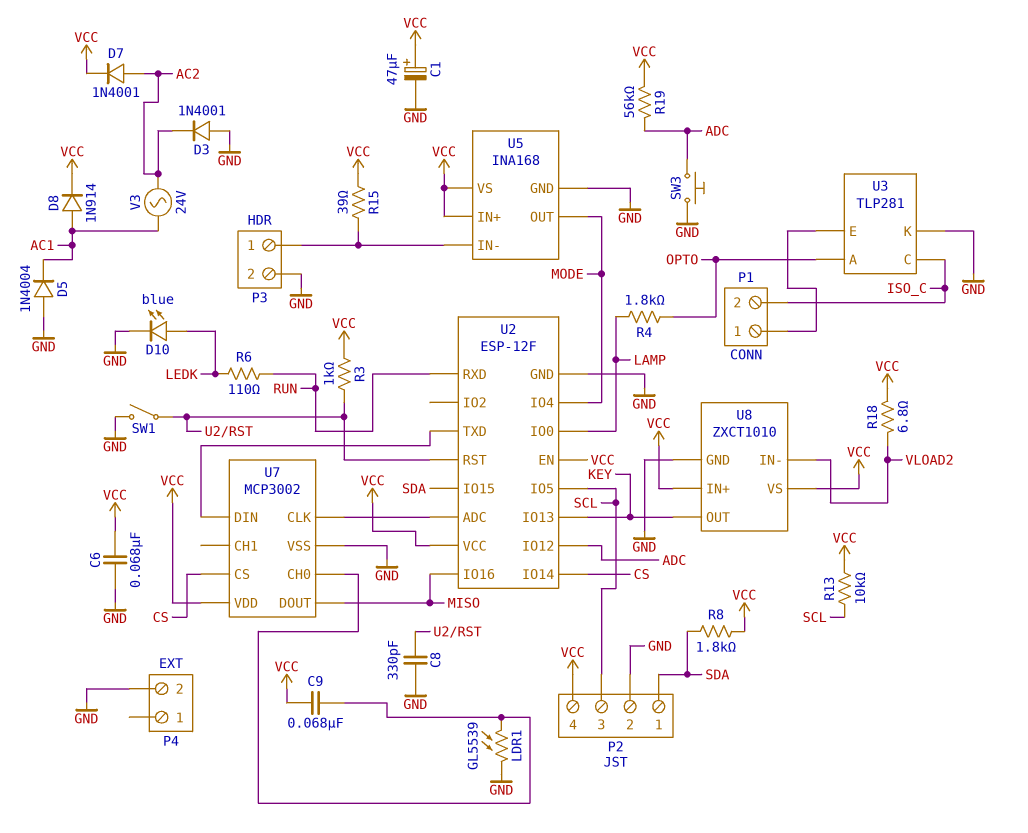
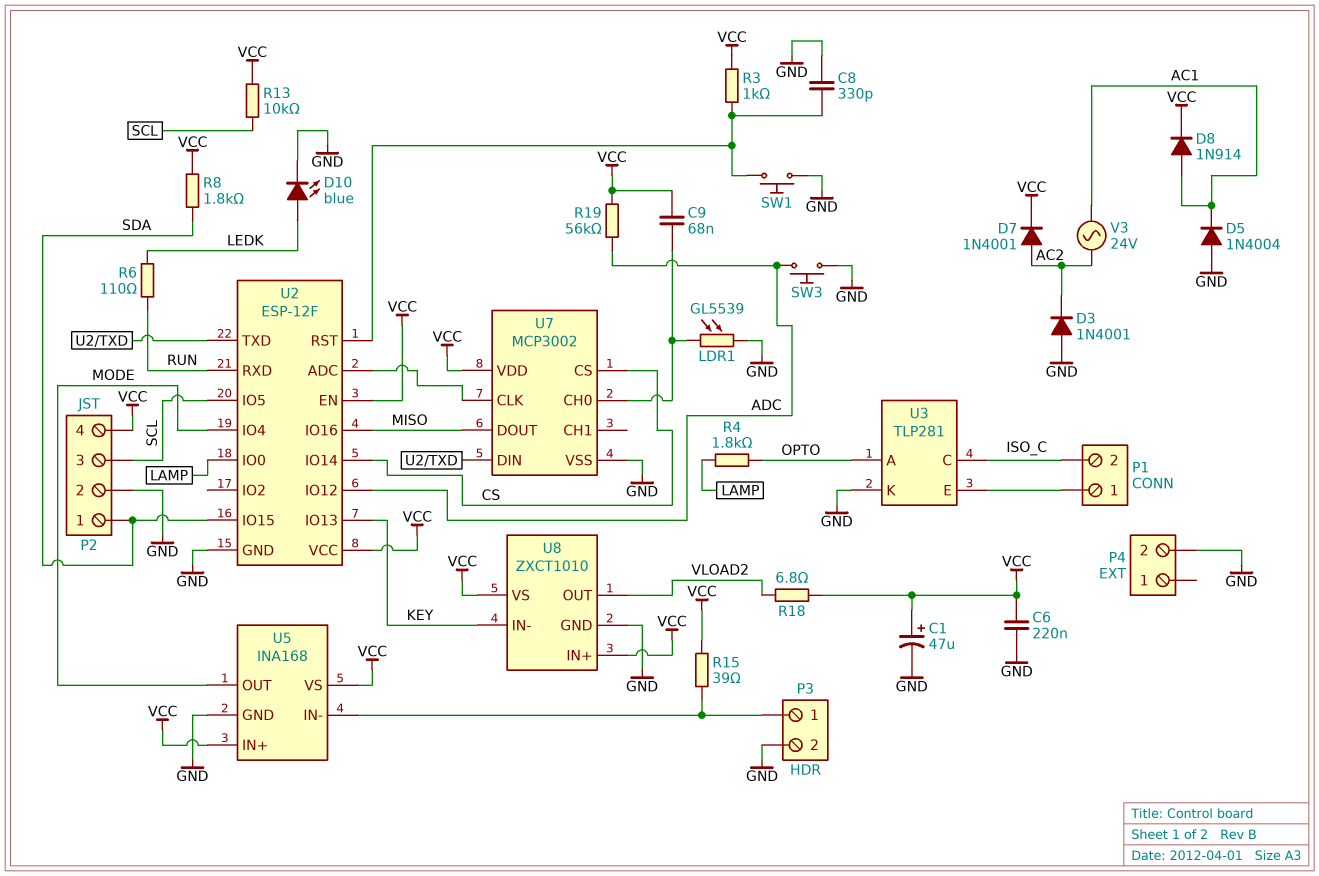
C6: 68nF (GND, VCC) -> 220nF (GND, VCC)
SW1: switch (GND, U2/RST) -> button (GND, U2/RST)
U8 pin IN-: VLOAD2 -> KEY
U8 pin OUT: KEY -> VLOAD2

